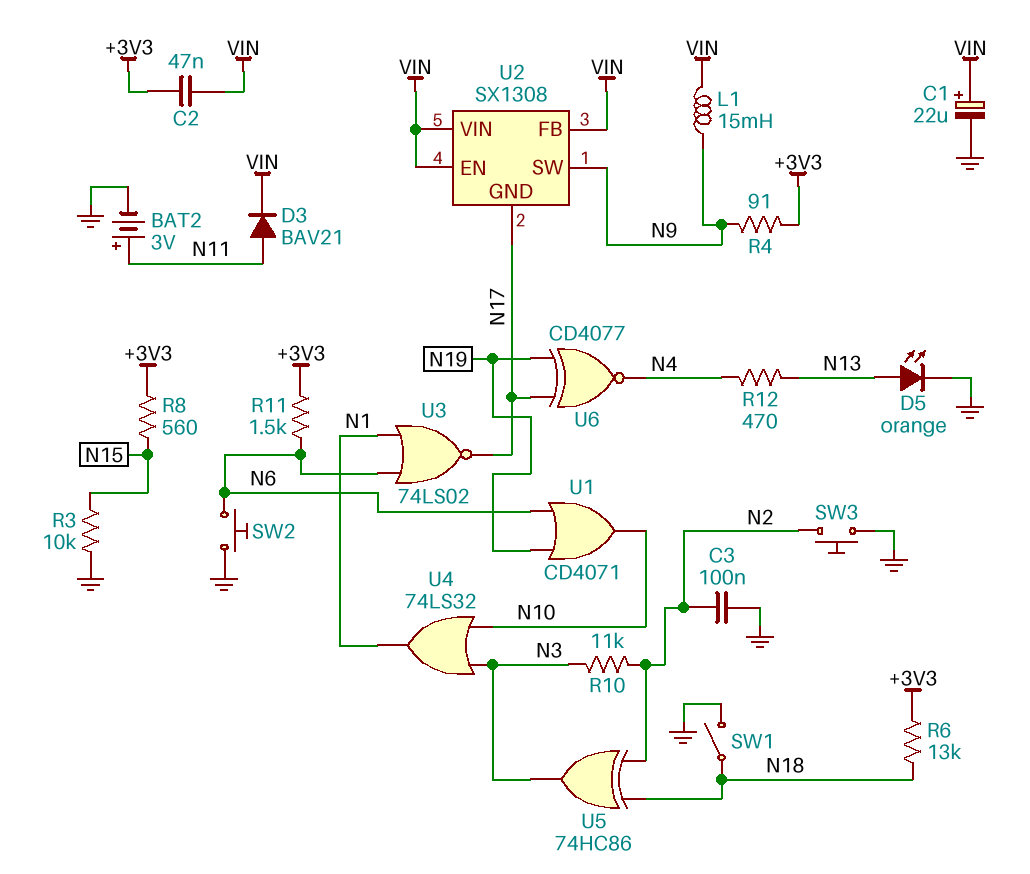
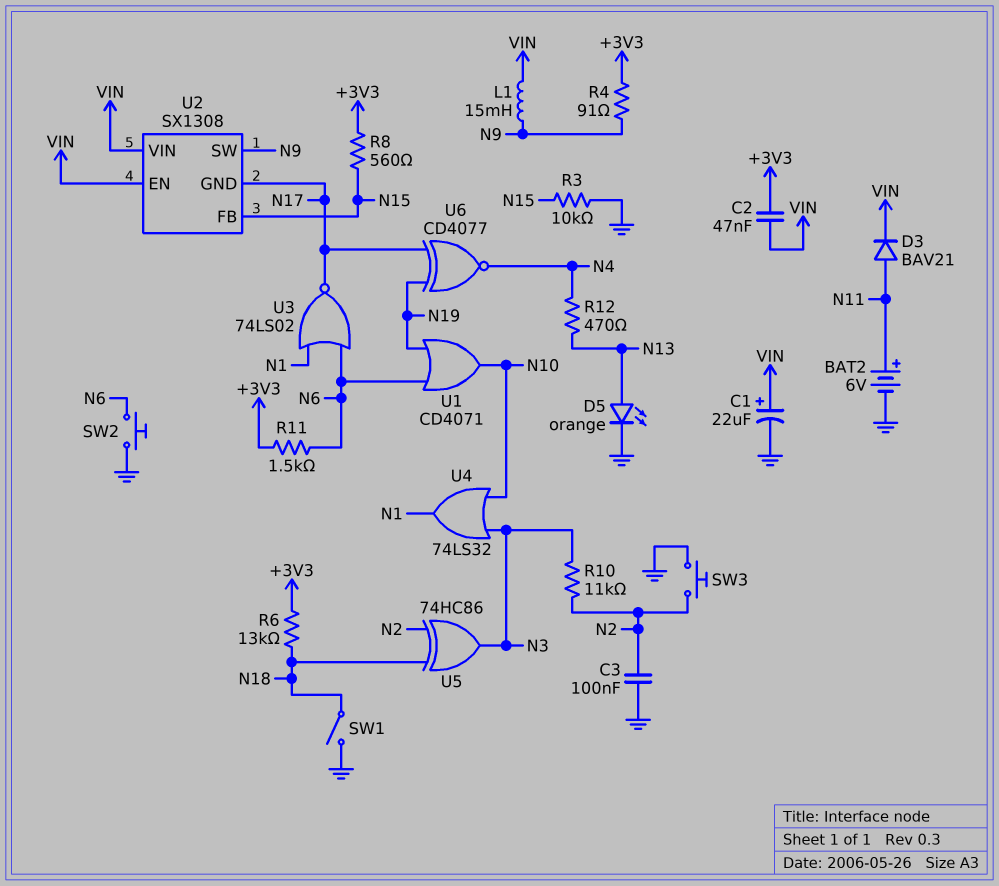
BAT2: 3V (plus N11, minus GND) -> 6V (plus N11, minus GND)
U2 pin FB: VIN -> N15

